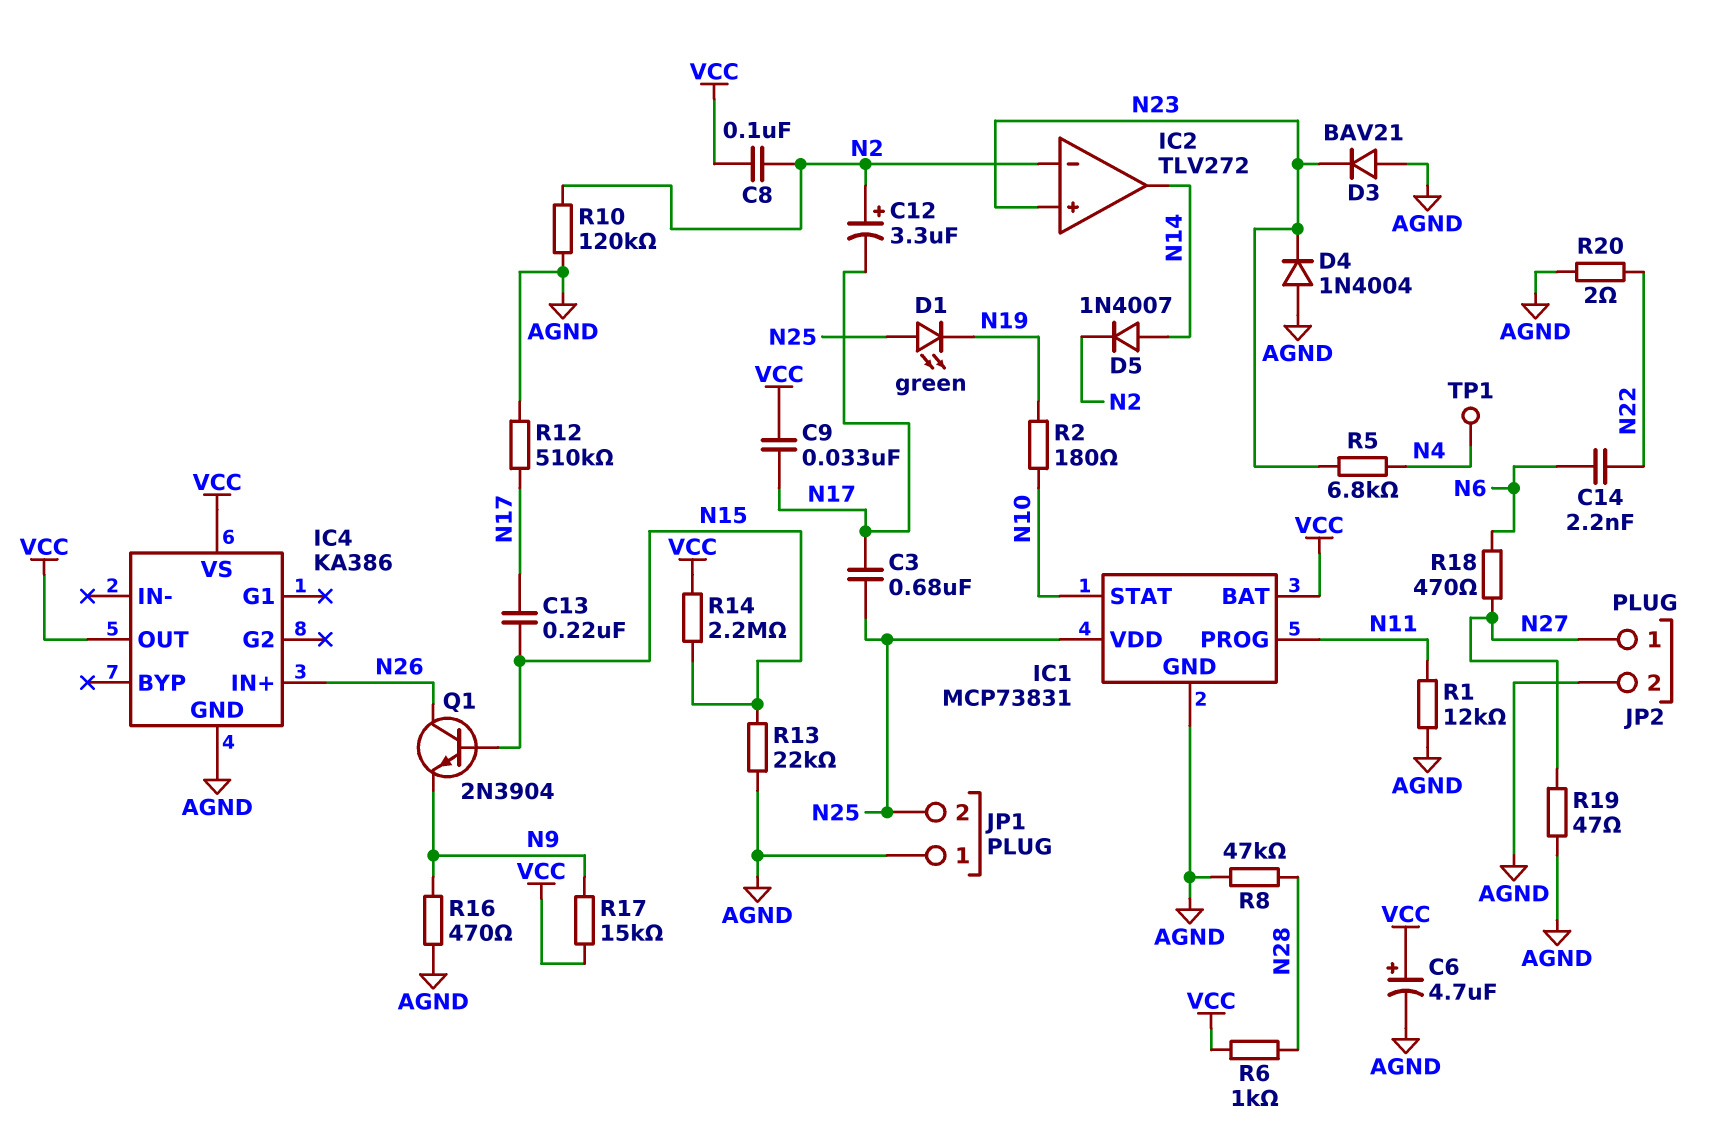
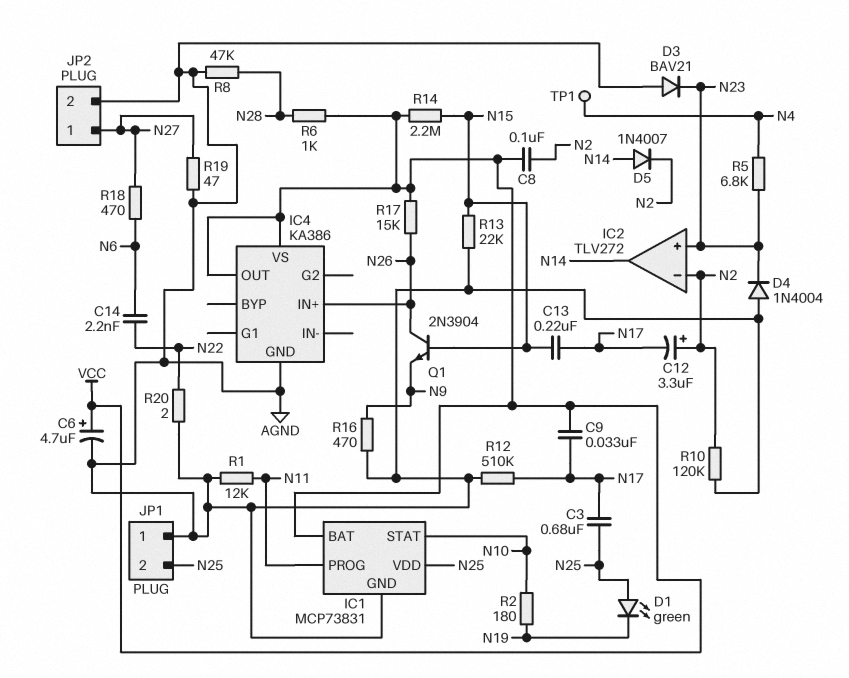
R17: 15k (N9, VCC) -> 15k (N26, VCC)

